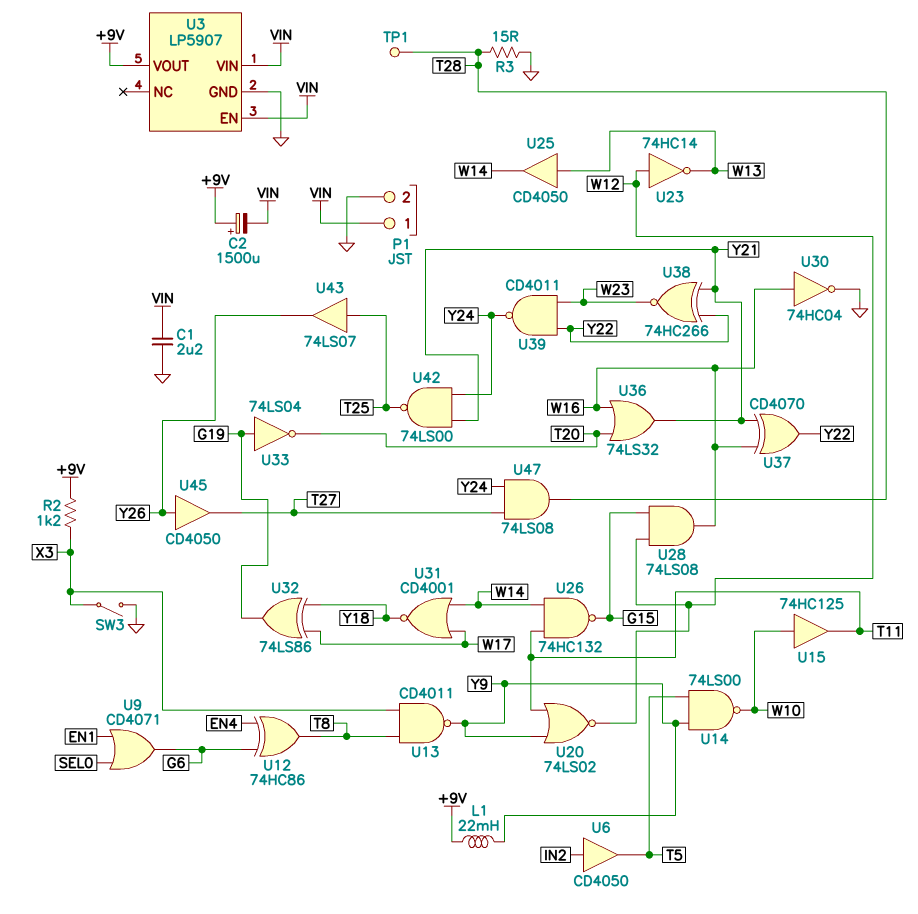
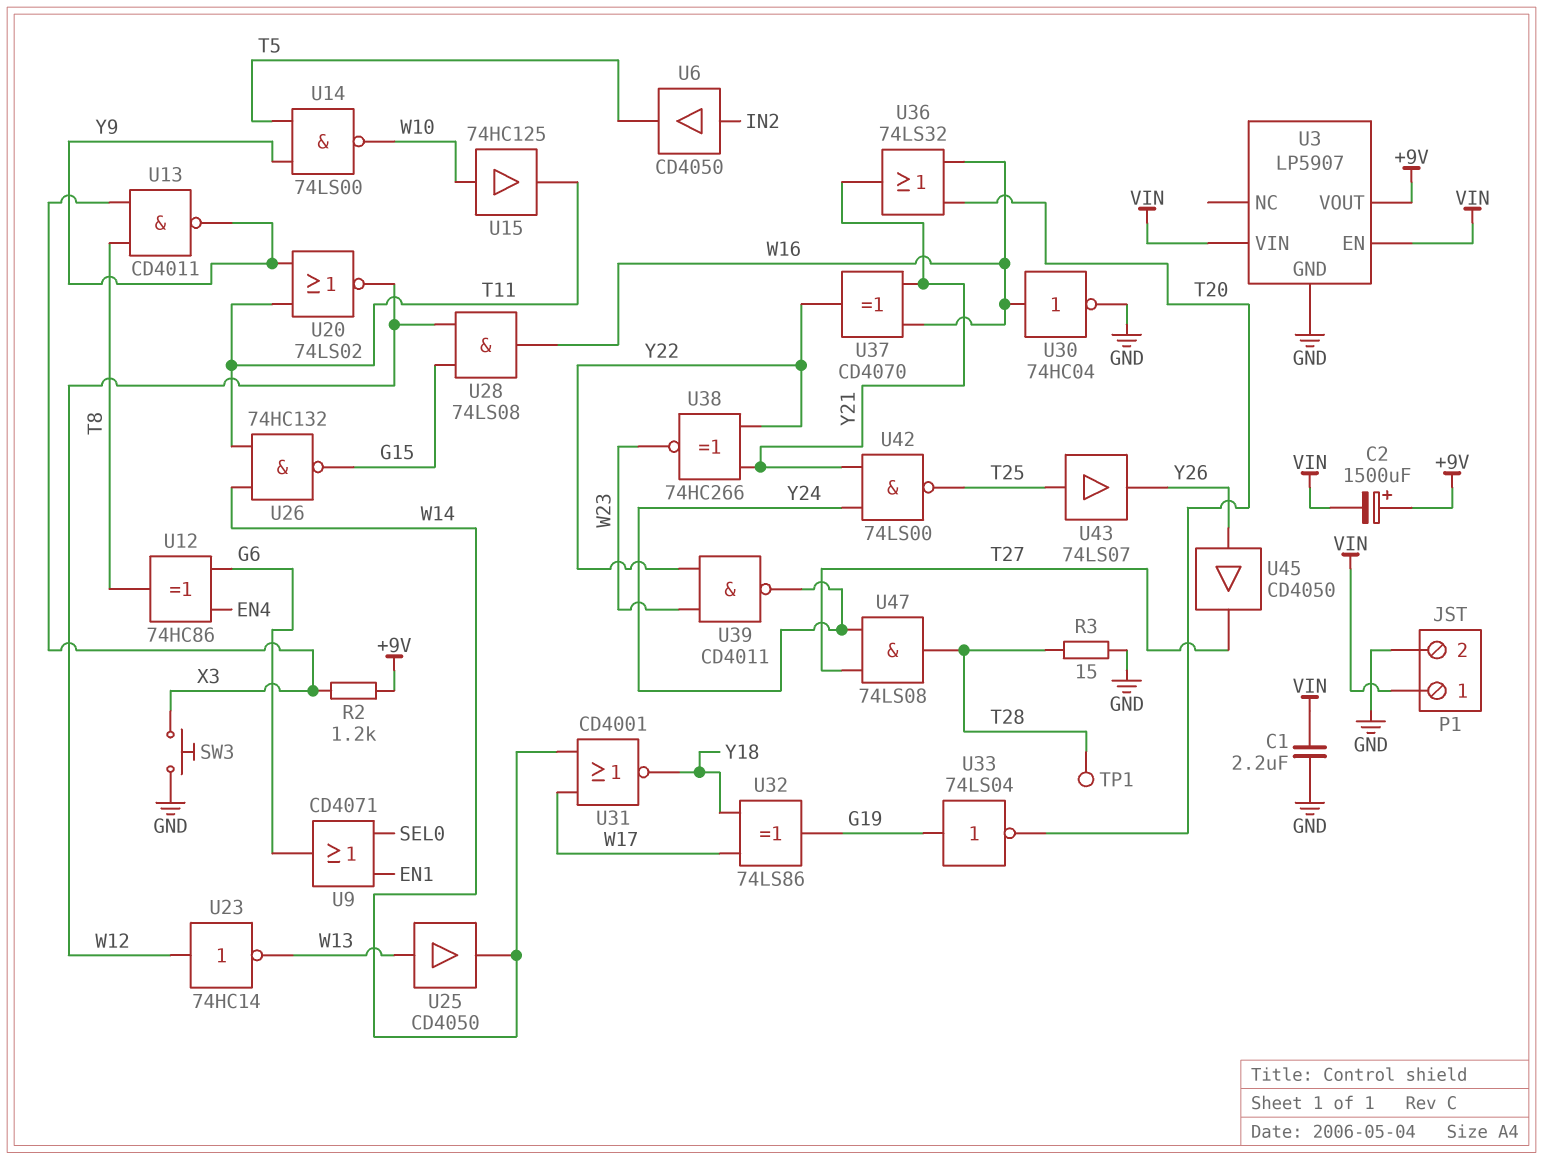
L1: 22mH (+9V, Y9) -> none
SW3: switch (GND, X3) -> button (GND, X3)

